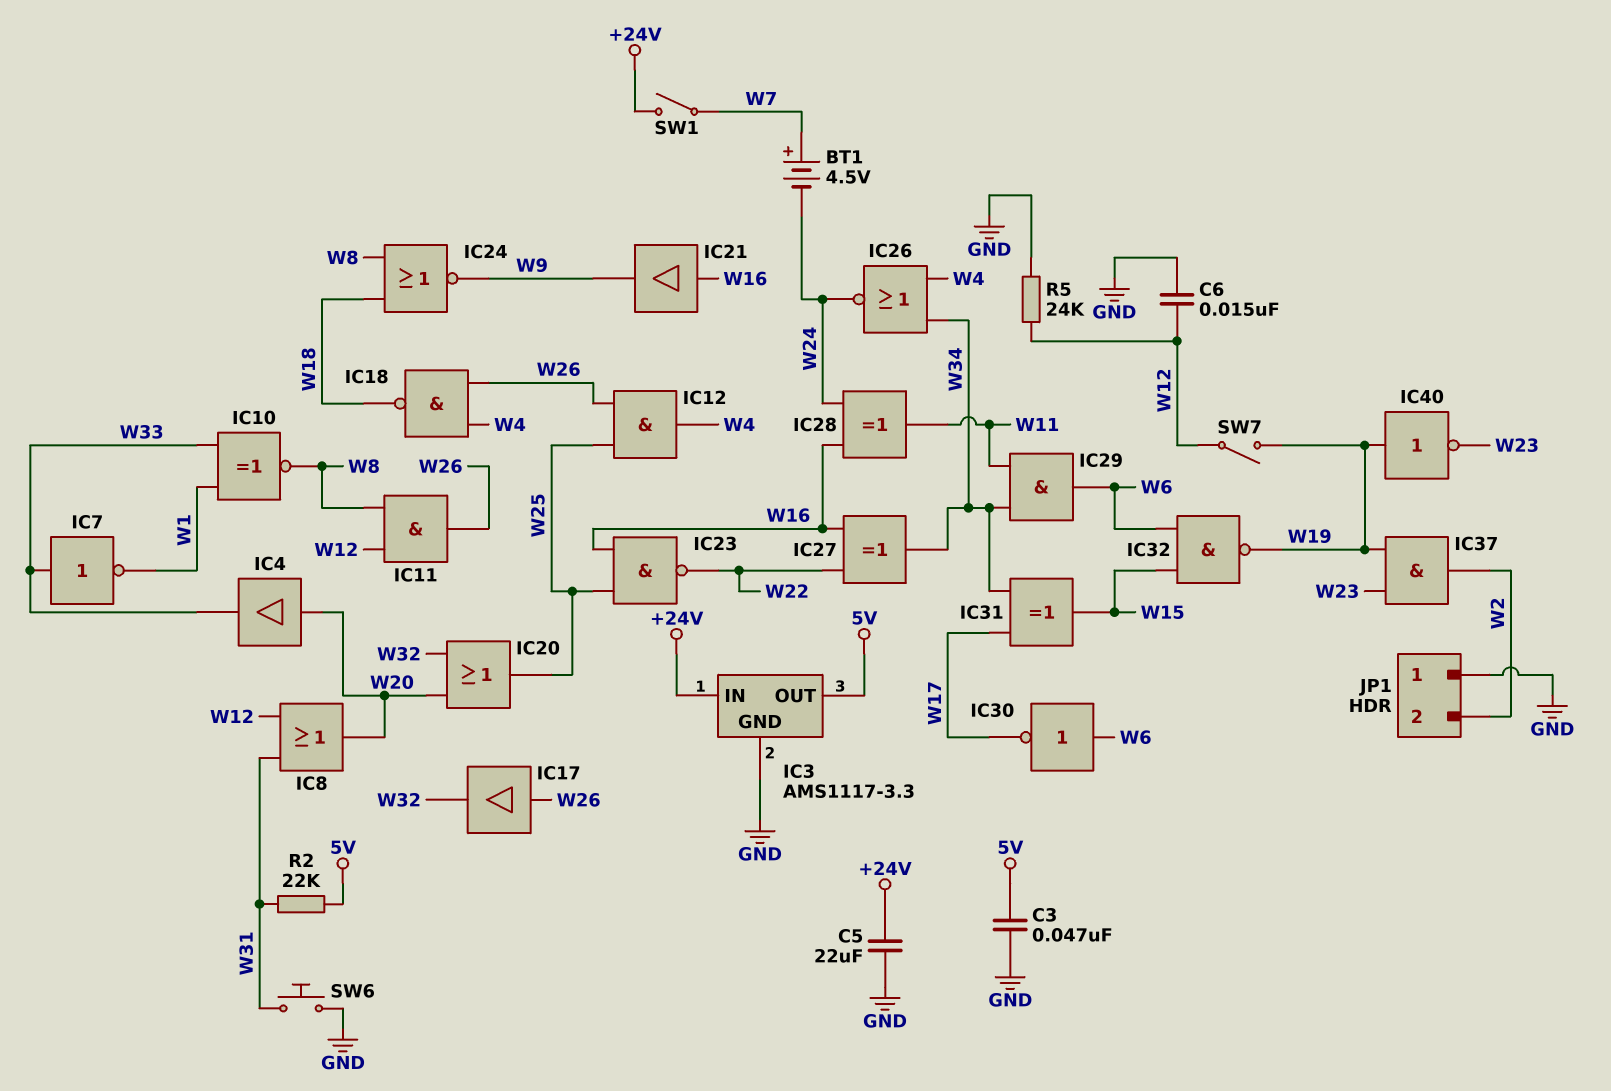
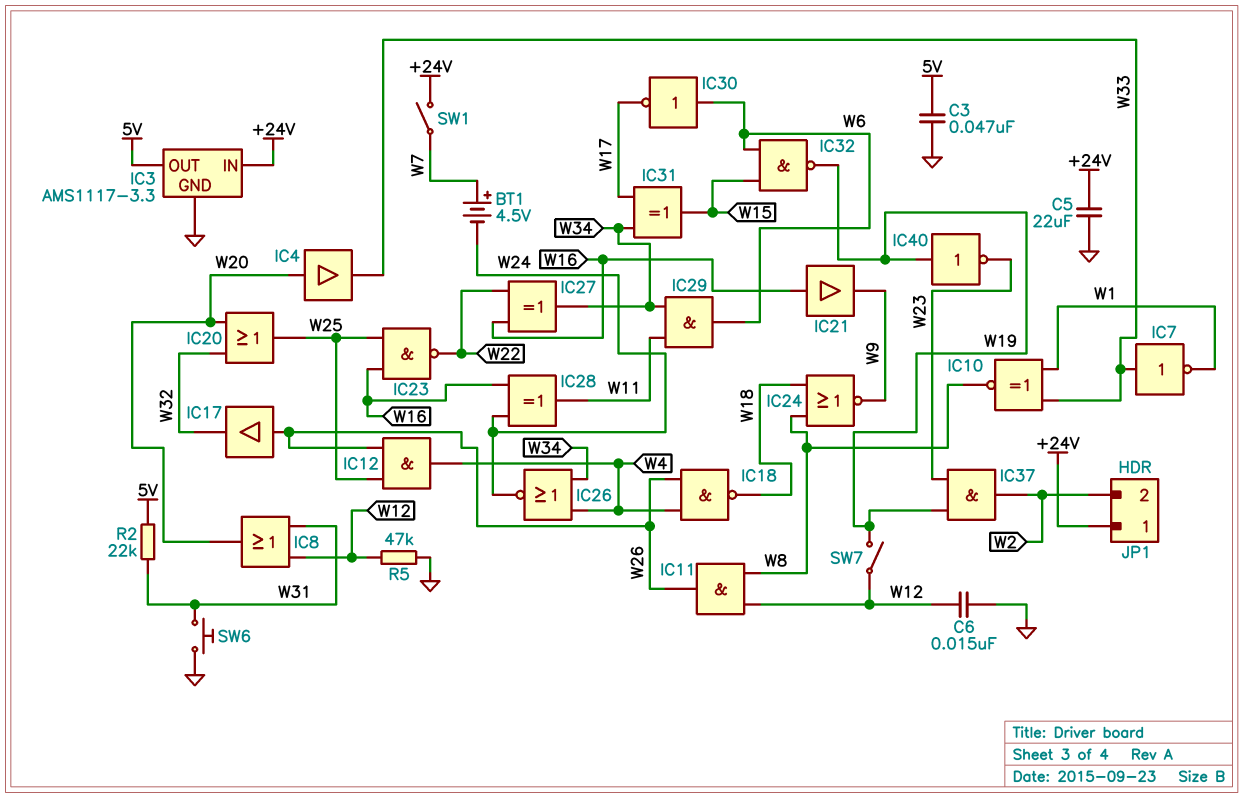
JP1 pin 1: GND -> +24V
R5: 24k (GND, W12) -> 47k (GND, W12)

